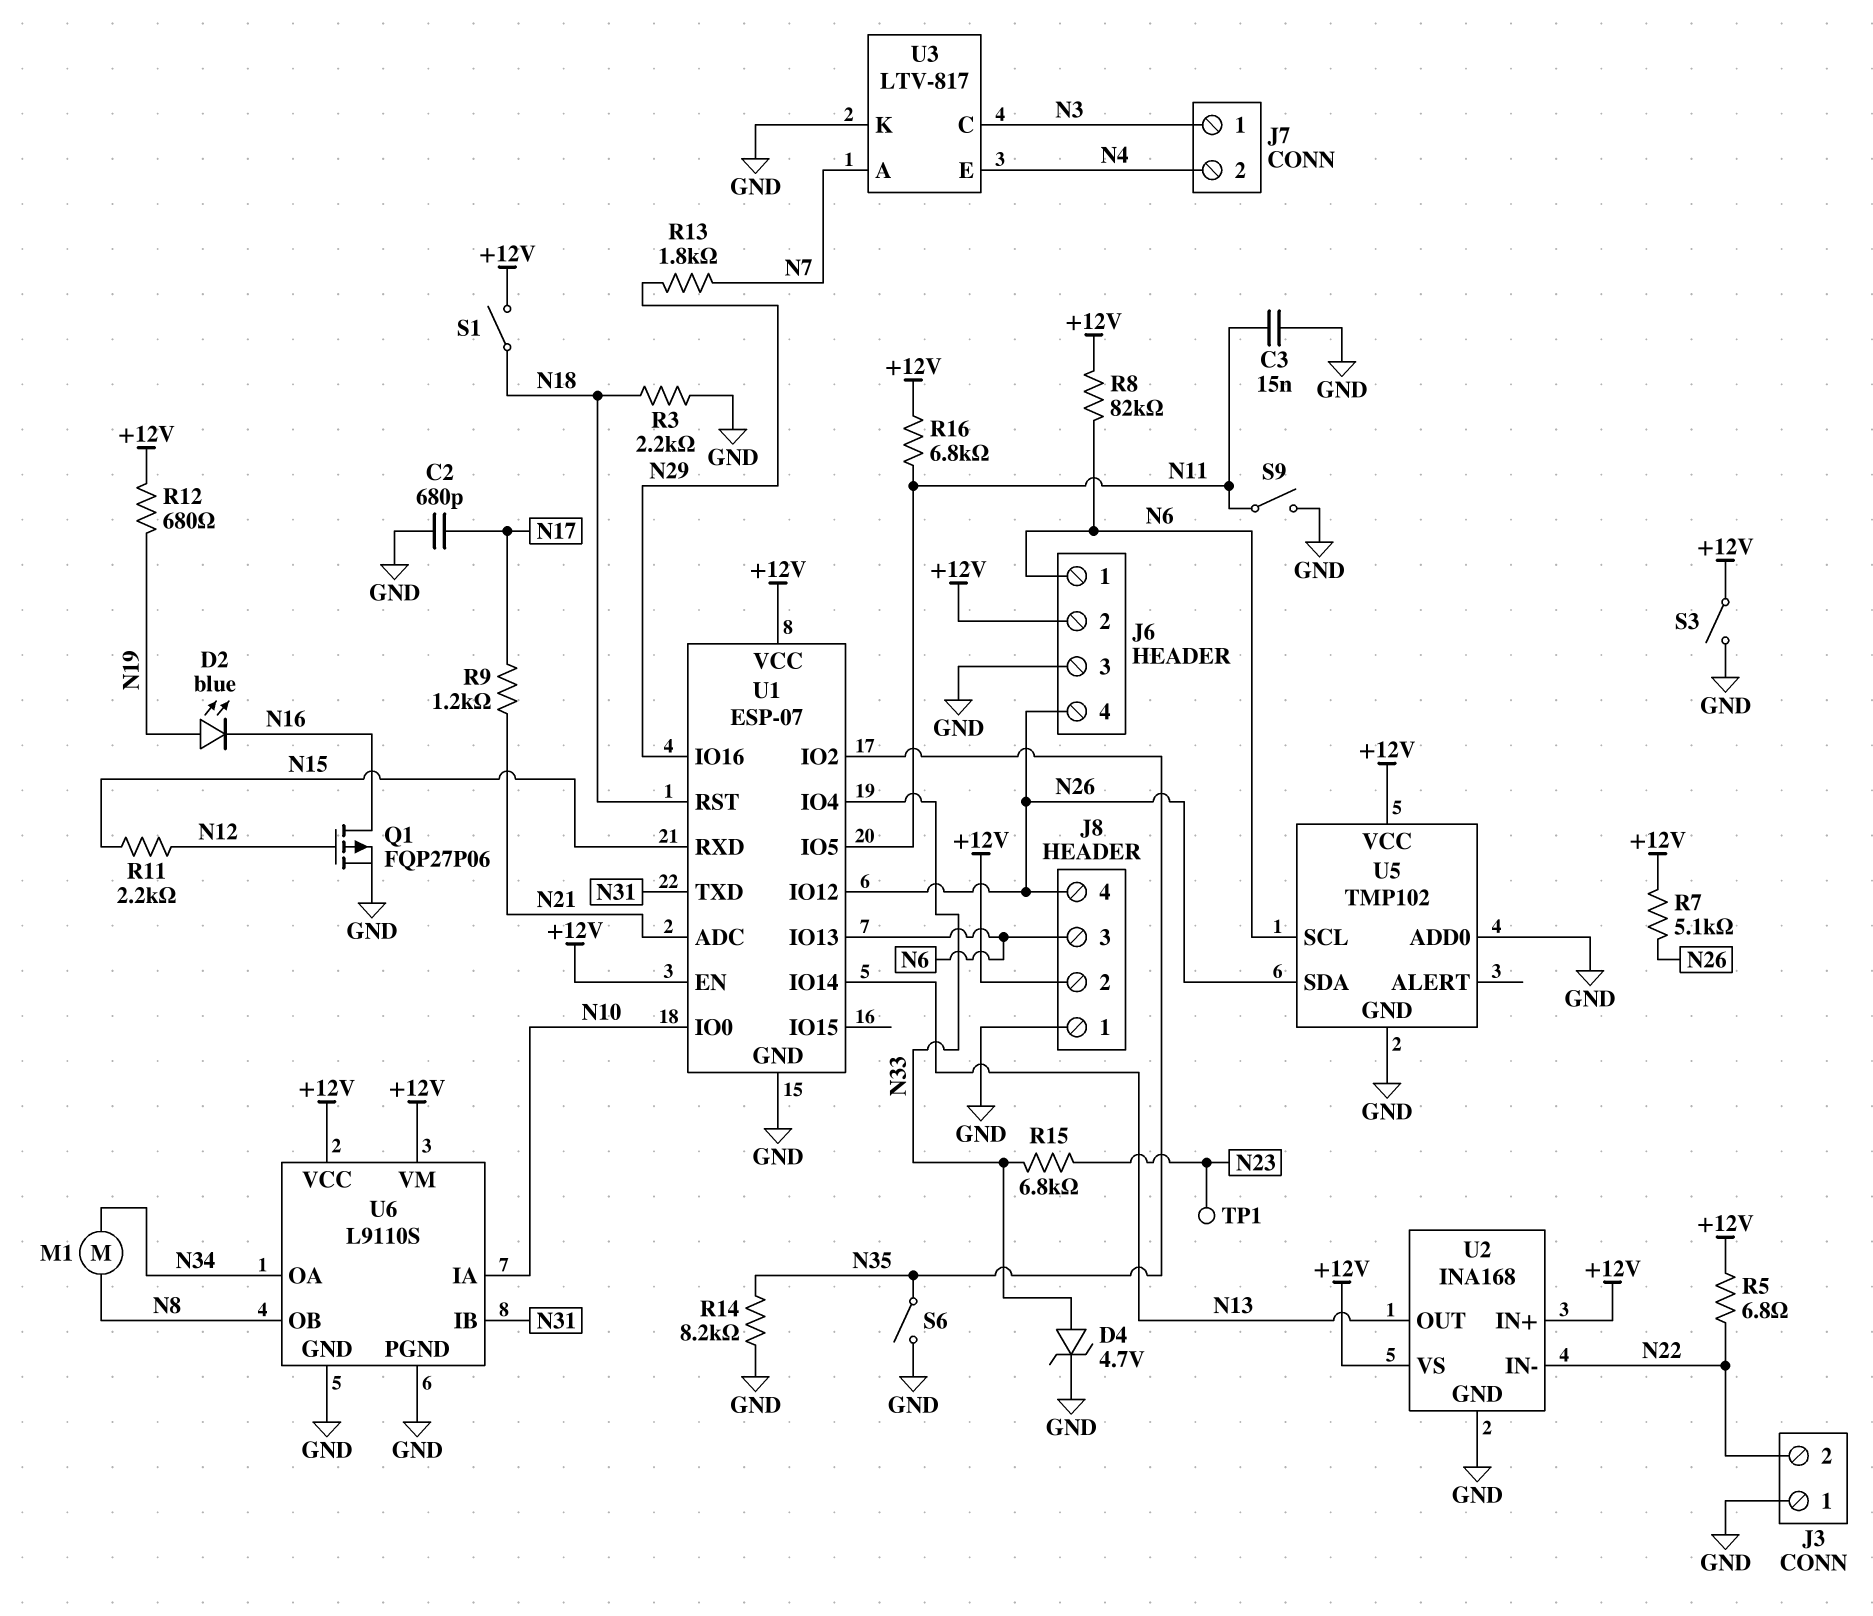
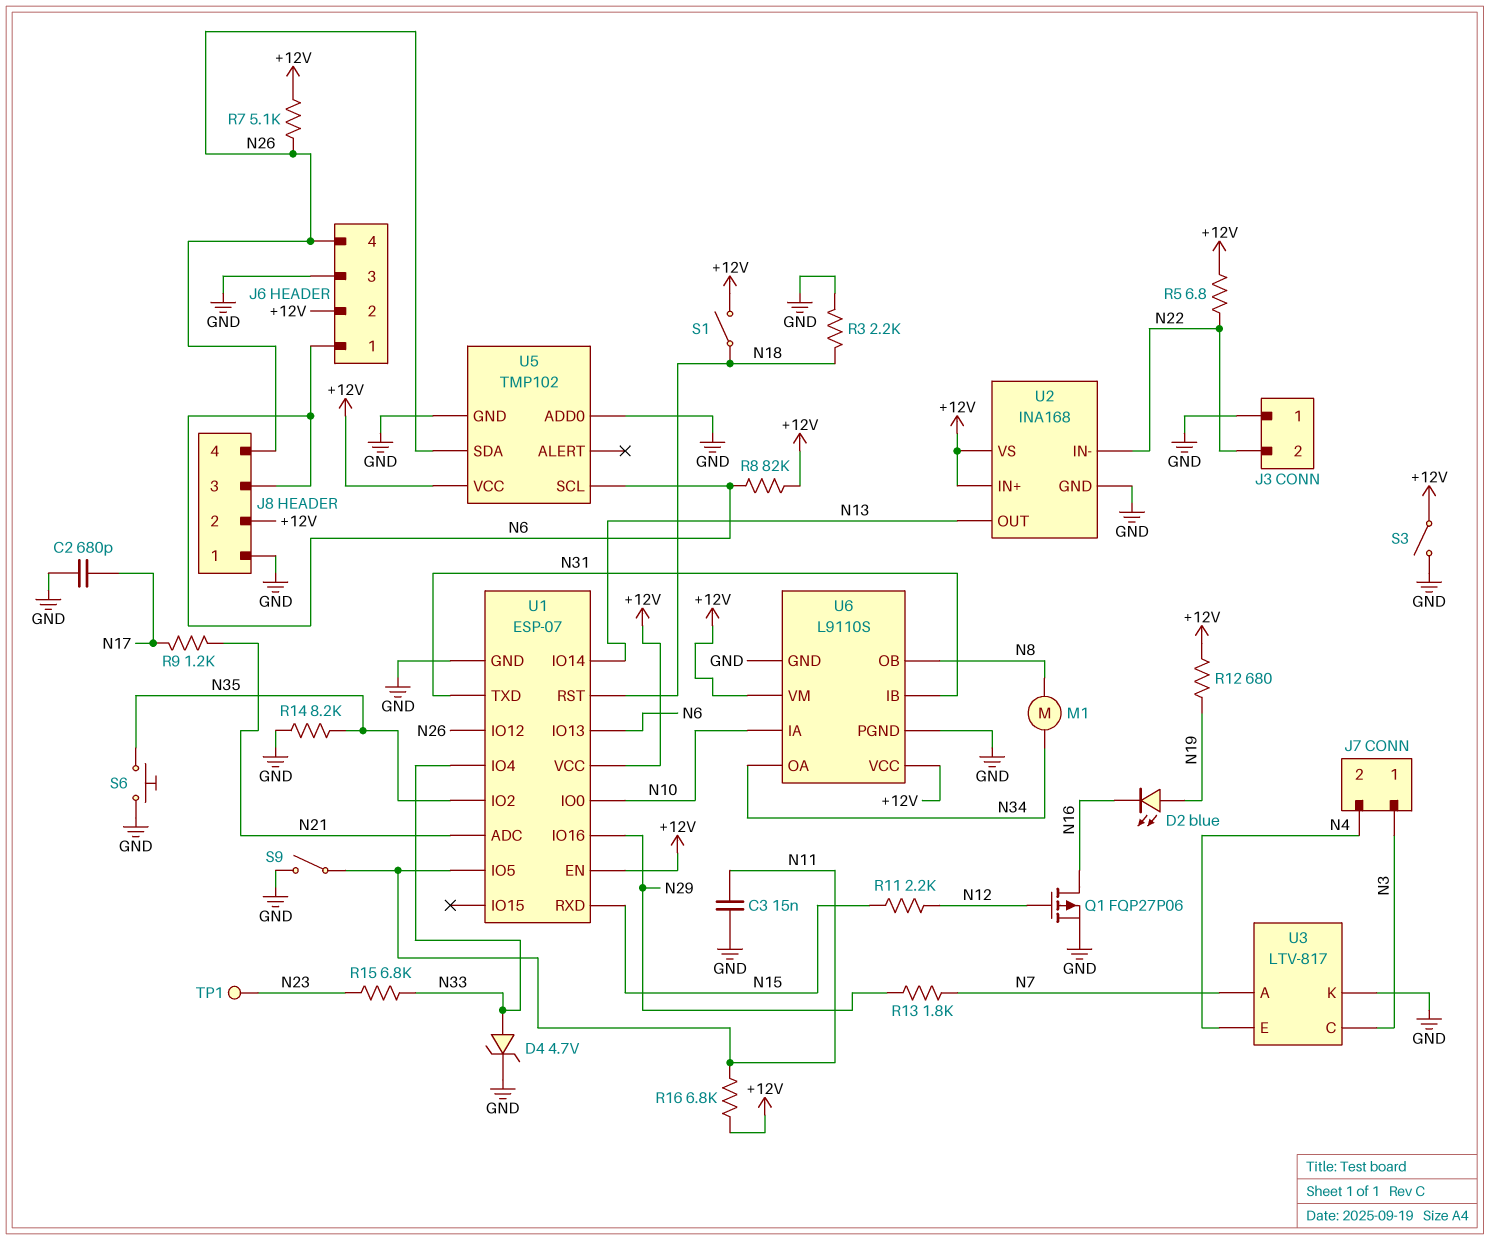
S6: switch (GND, N35) -> button (GND, N35)

